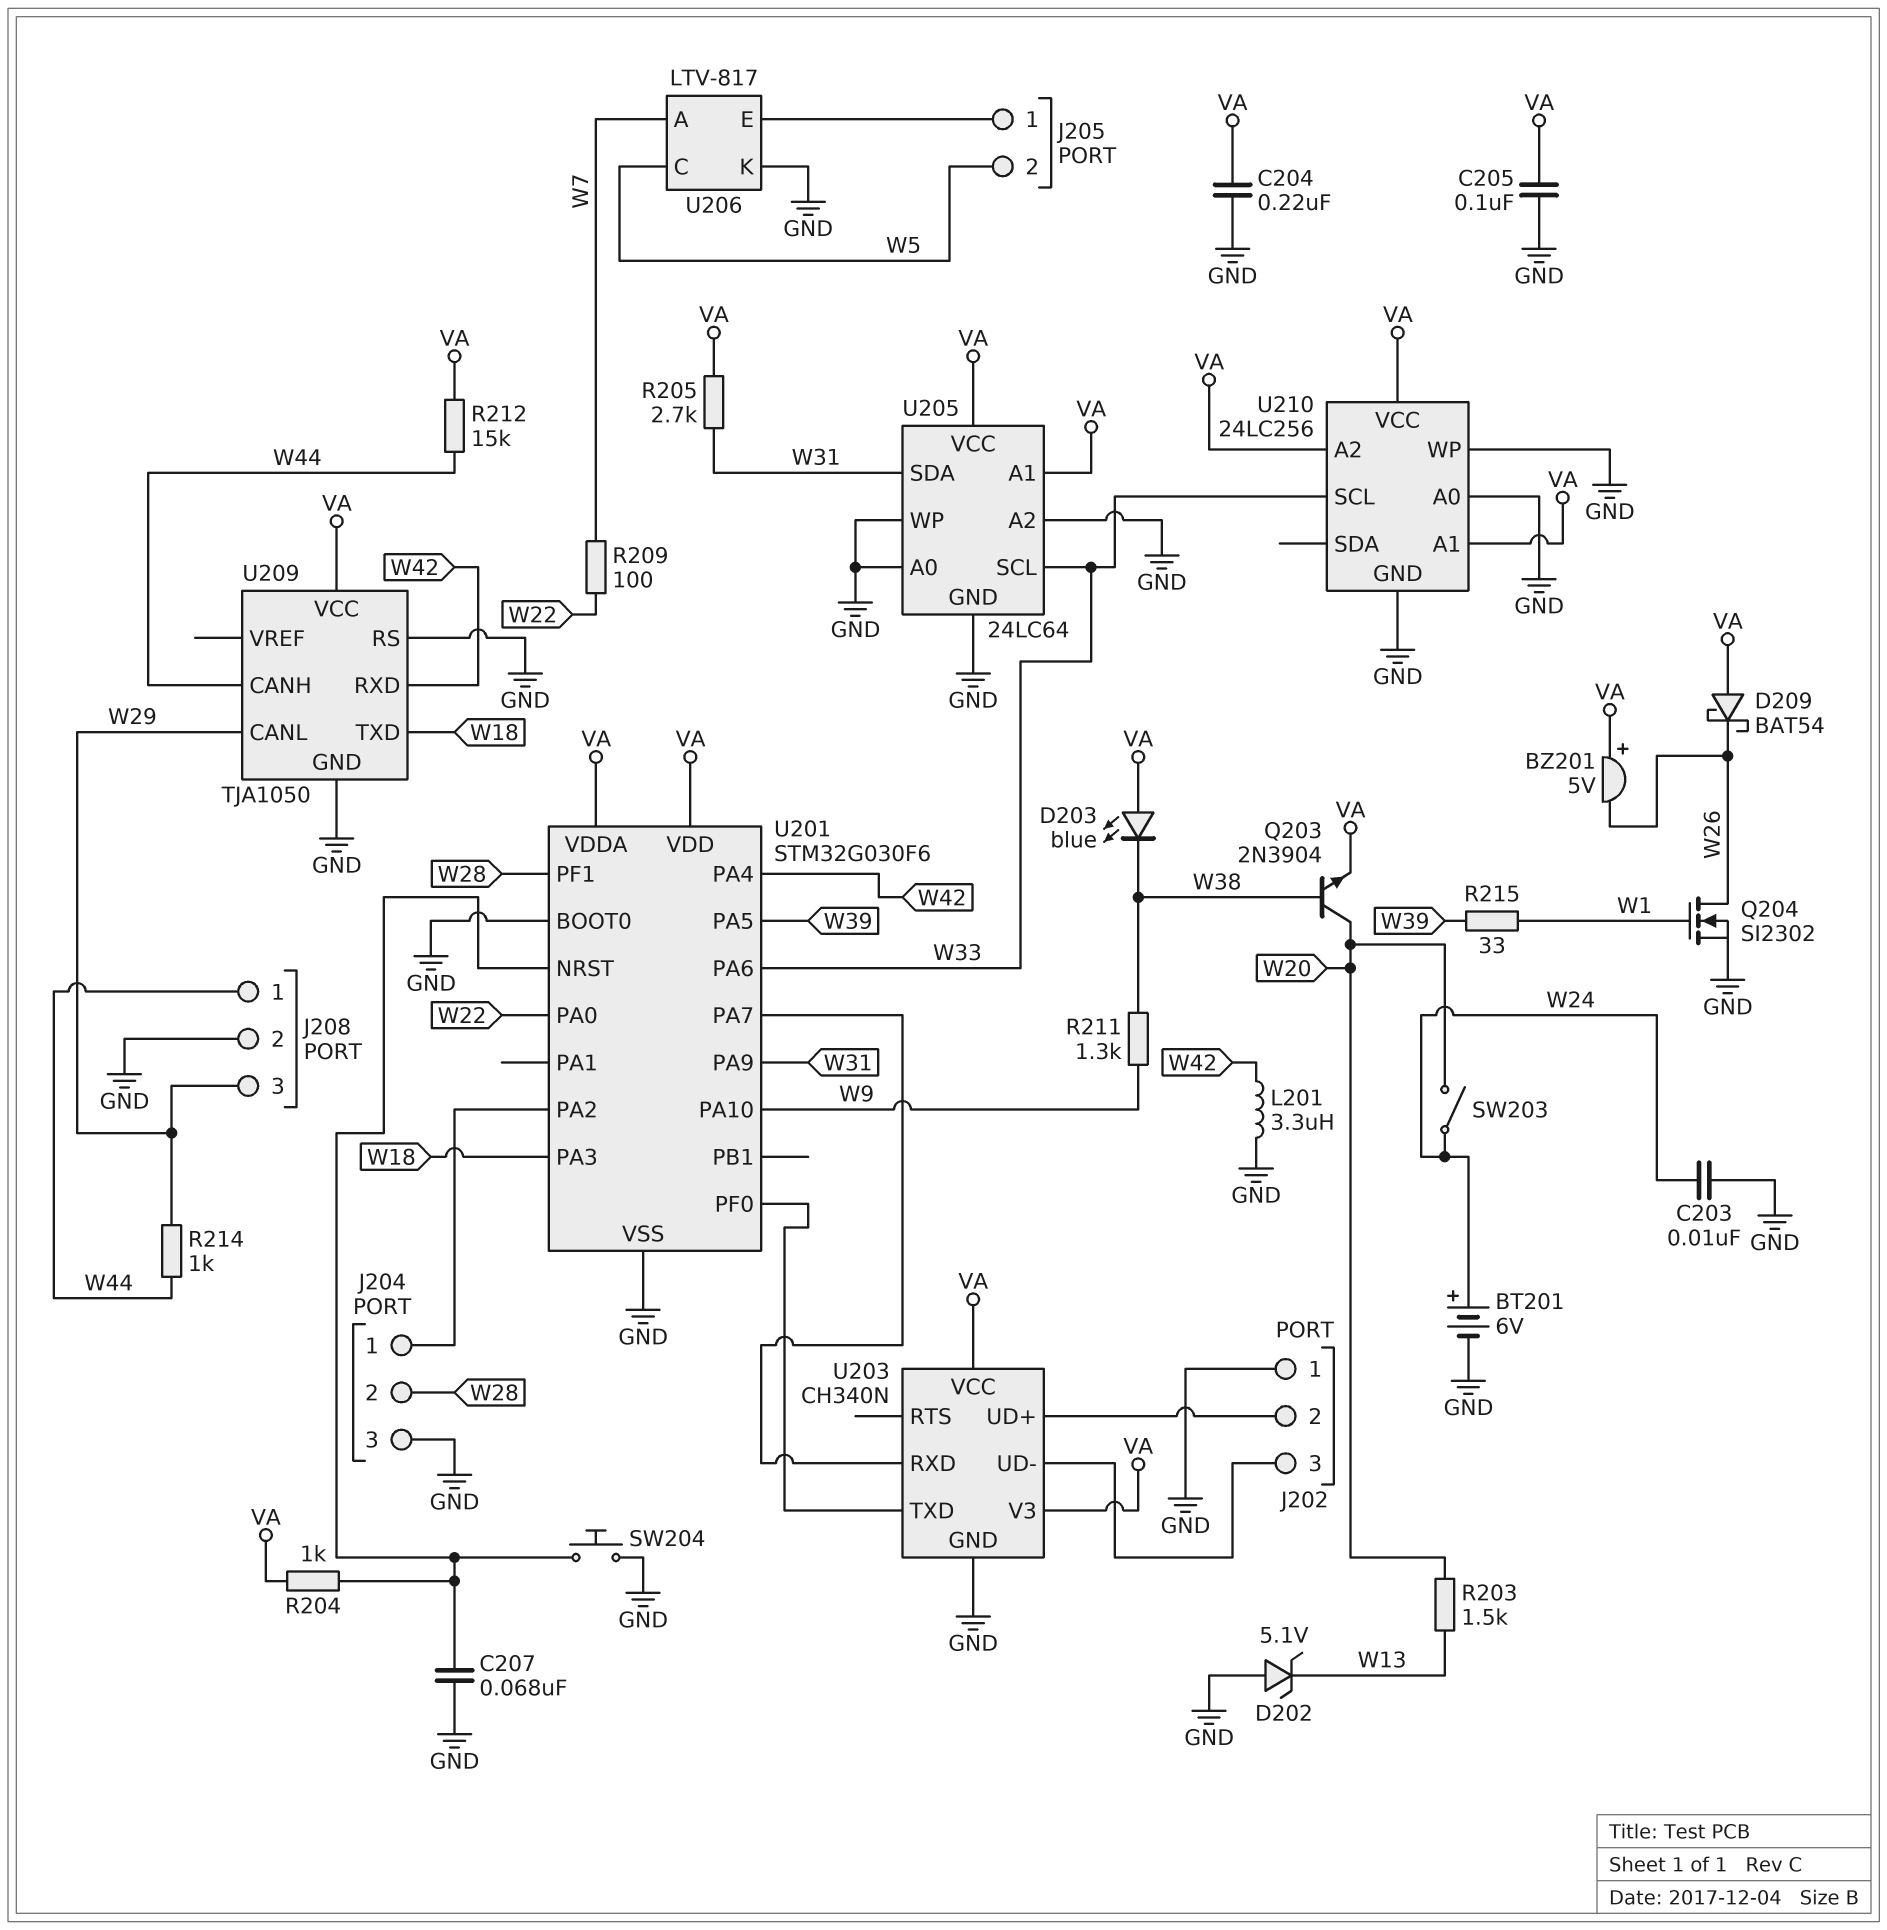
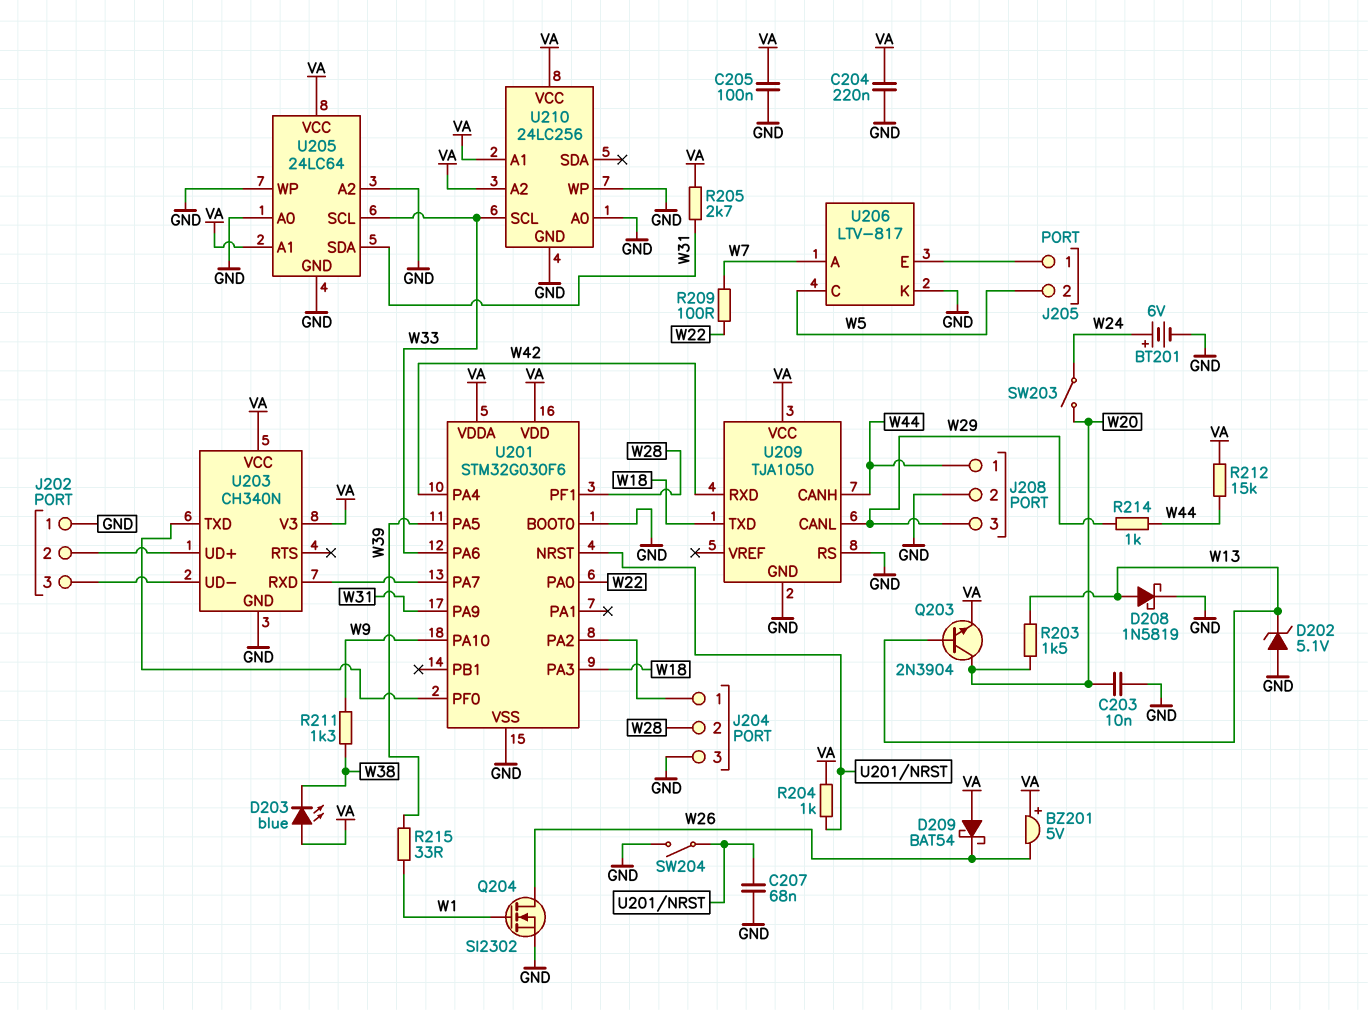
C203: 10nF (GND, W24) -> 10nF (GND, W20)
D208: none -> schottky 1N5819 (A W13, K GND)
L201: 3.3uH (GND, W42) -> none
Q203: NPN 2N3904 (B W38, C W20, E VA) -> NPN 2N3904 (B W13, C W20, E VA)
SW204: button (GND, U201/NRST) -> switch (GND, U201/NRST)

